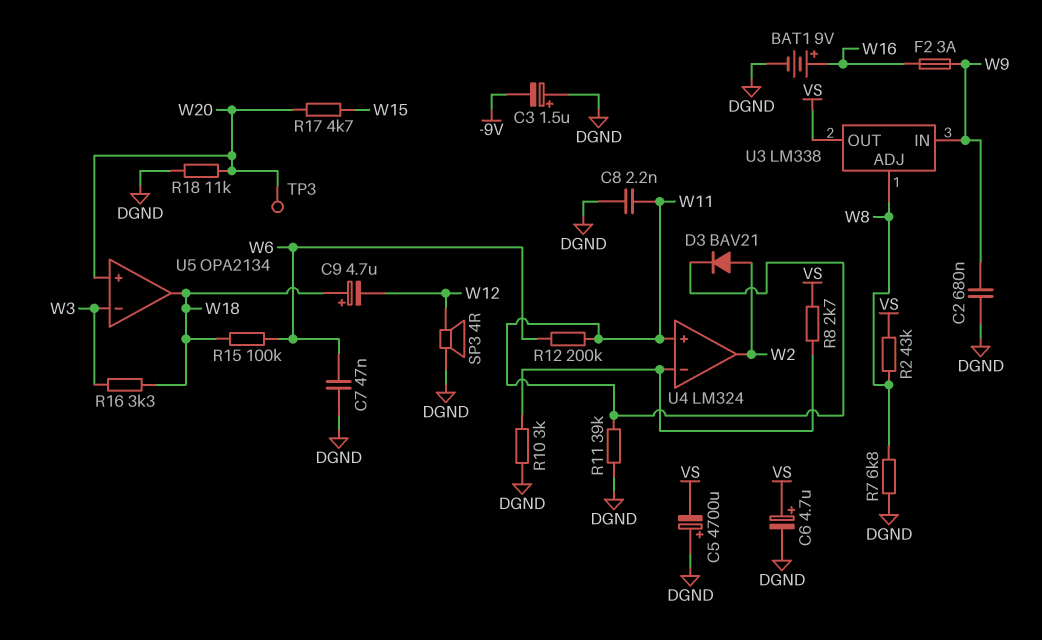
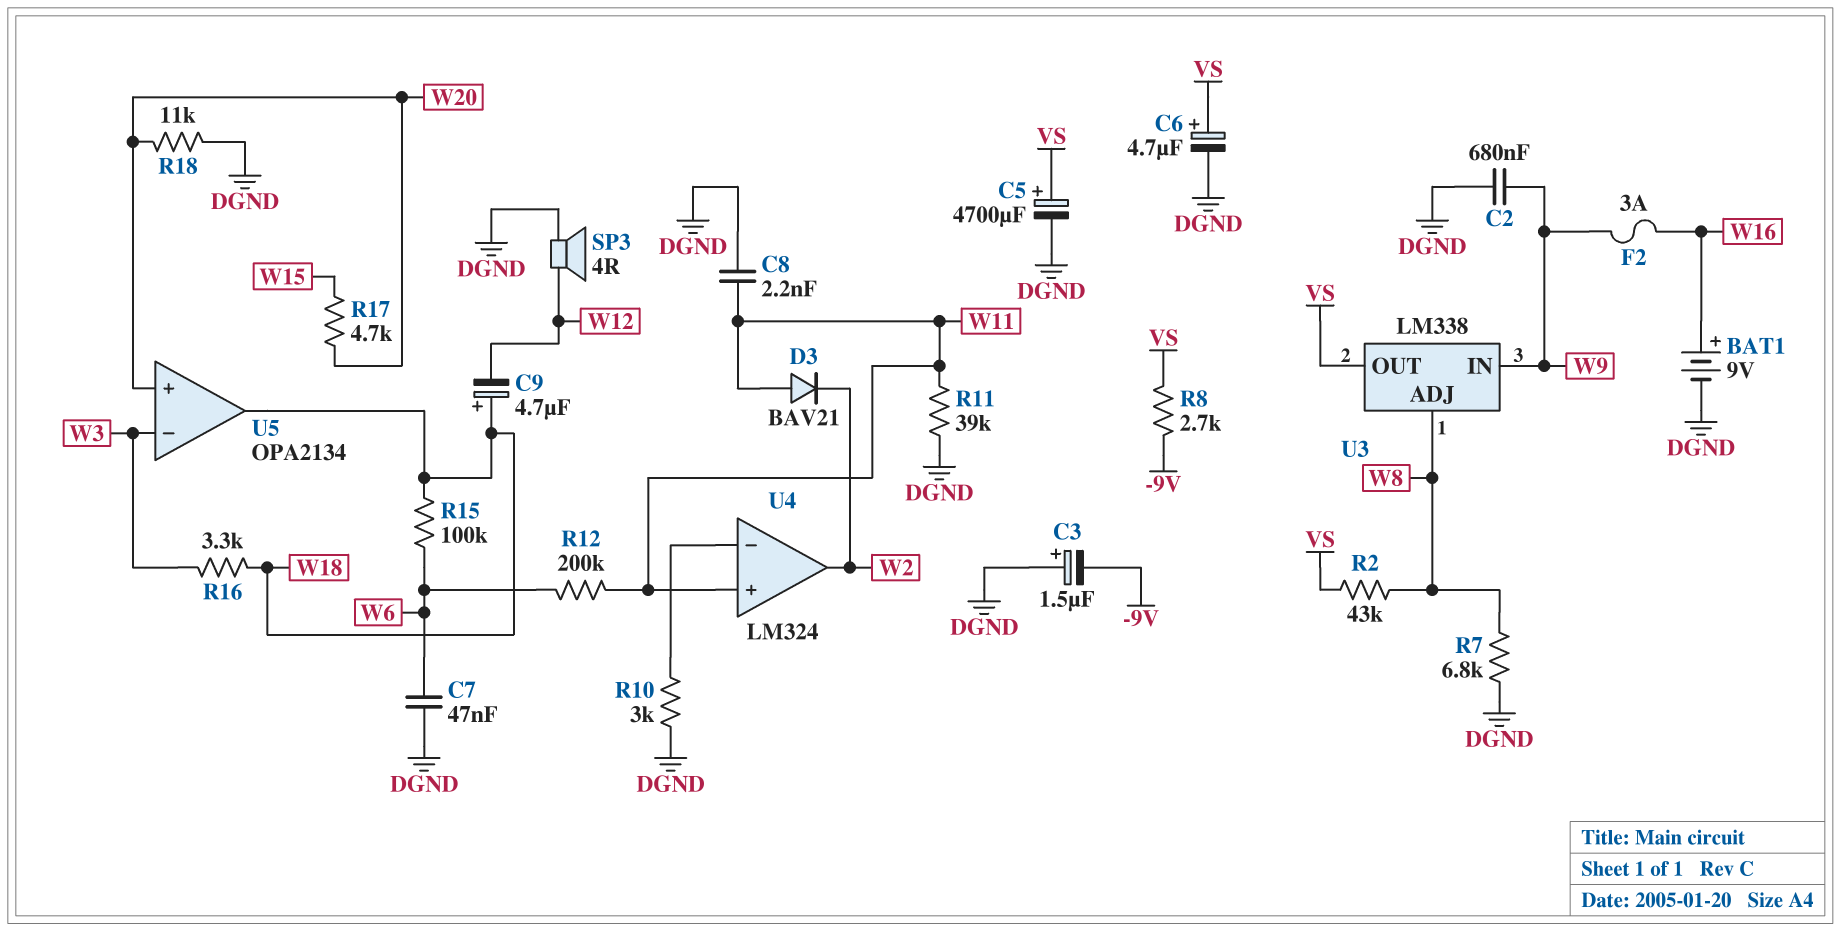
C5: 4700uF (plus DGND, minus VS) -> 4700uF (plus VS, minus DGND)
D3: diode BAV21 (A W2, K W11) -> diode BAV21 (A W11, K W2)
R8: 2.7k (U4/in-, VS) -> 2.7k (-9V, VS)
TP3: test point (W20) -> none

